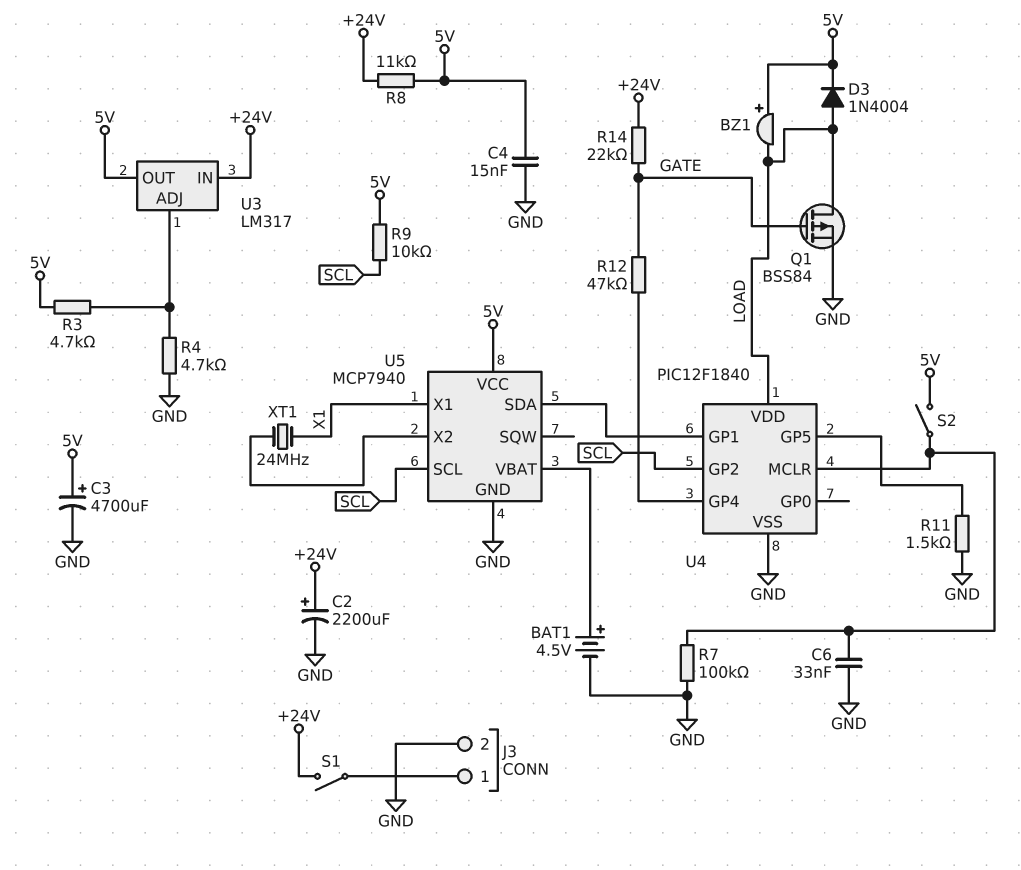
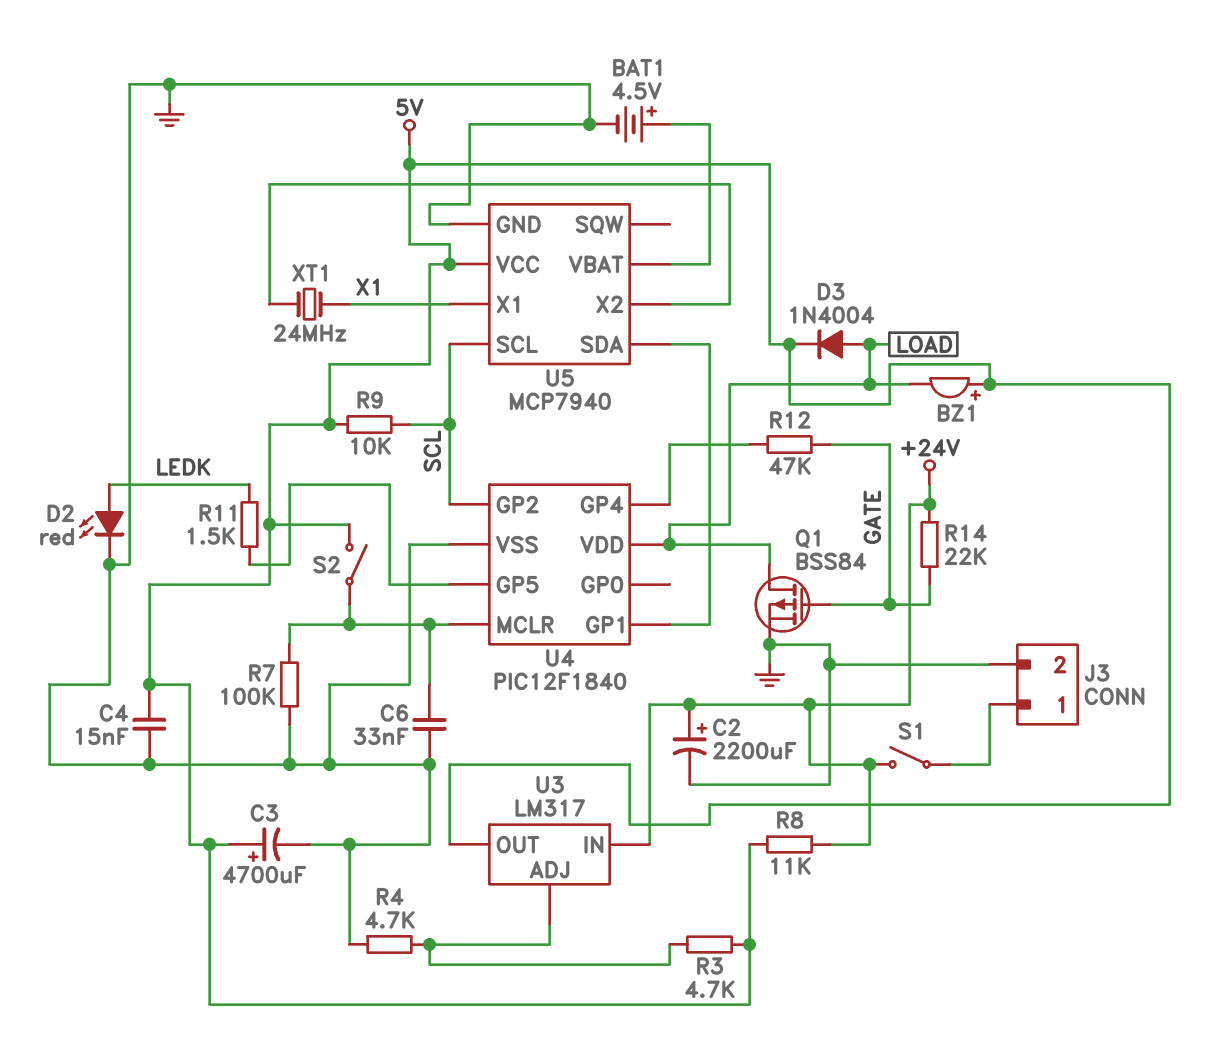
D2: none -> LED red (A LEDK, K GND)
R11: 1.5k (GND, U4/GP5) -> 1.5k (LEDK, U4/GP5)

